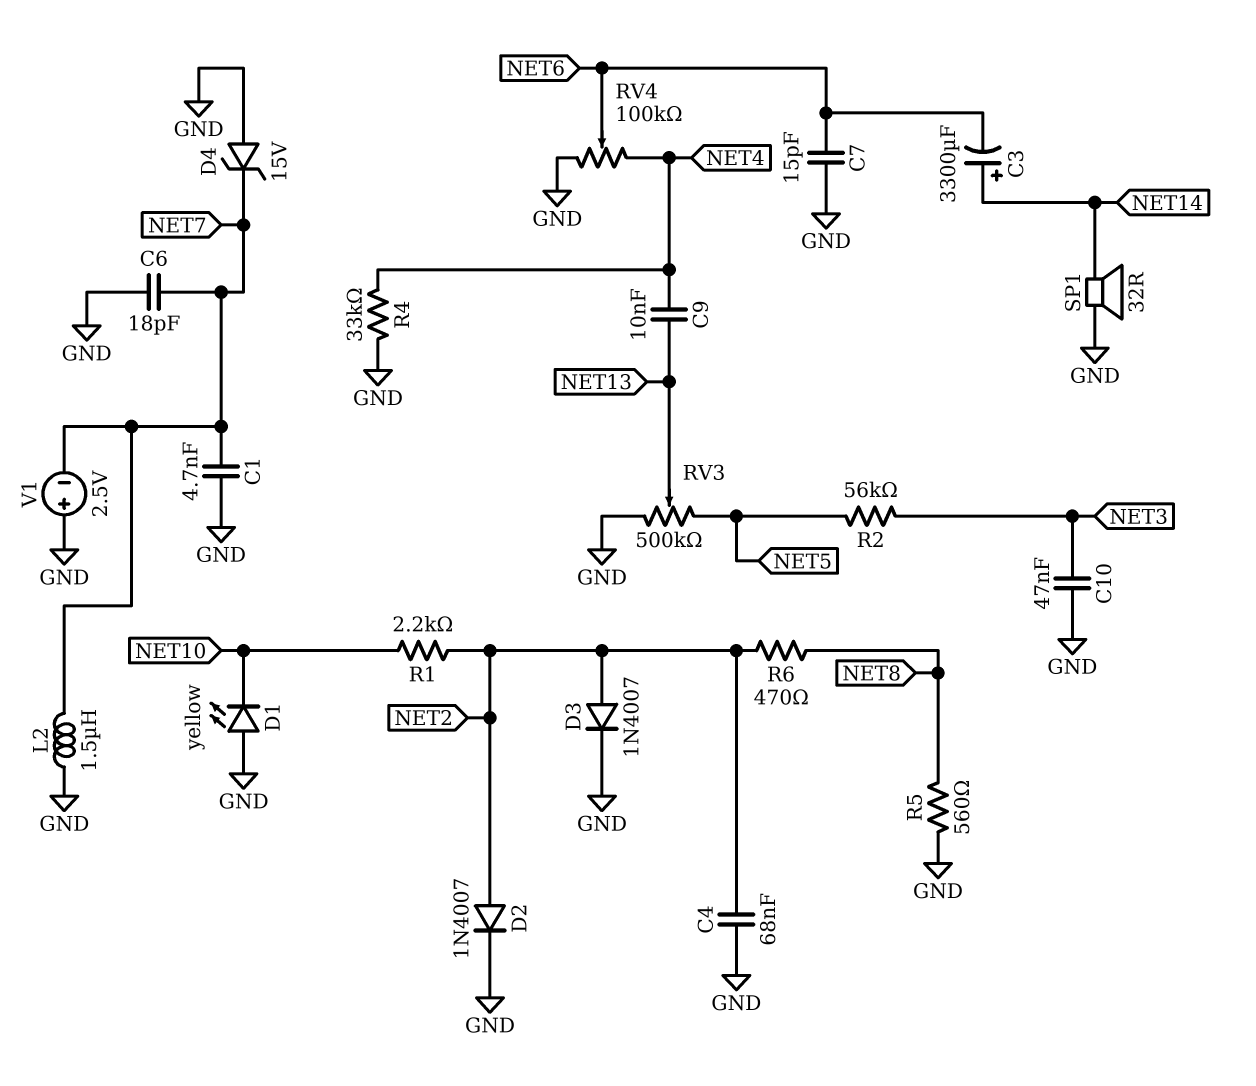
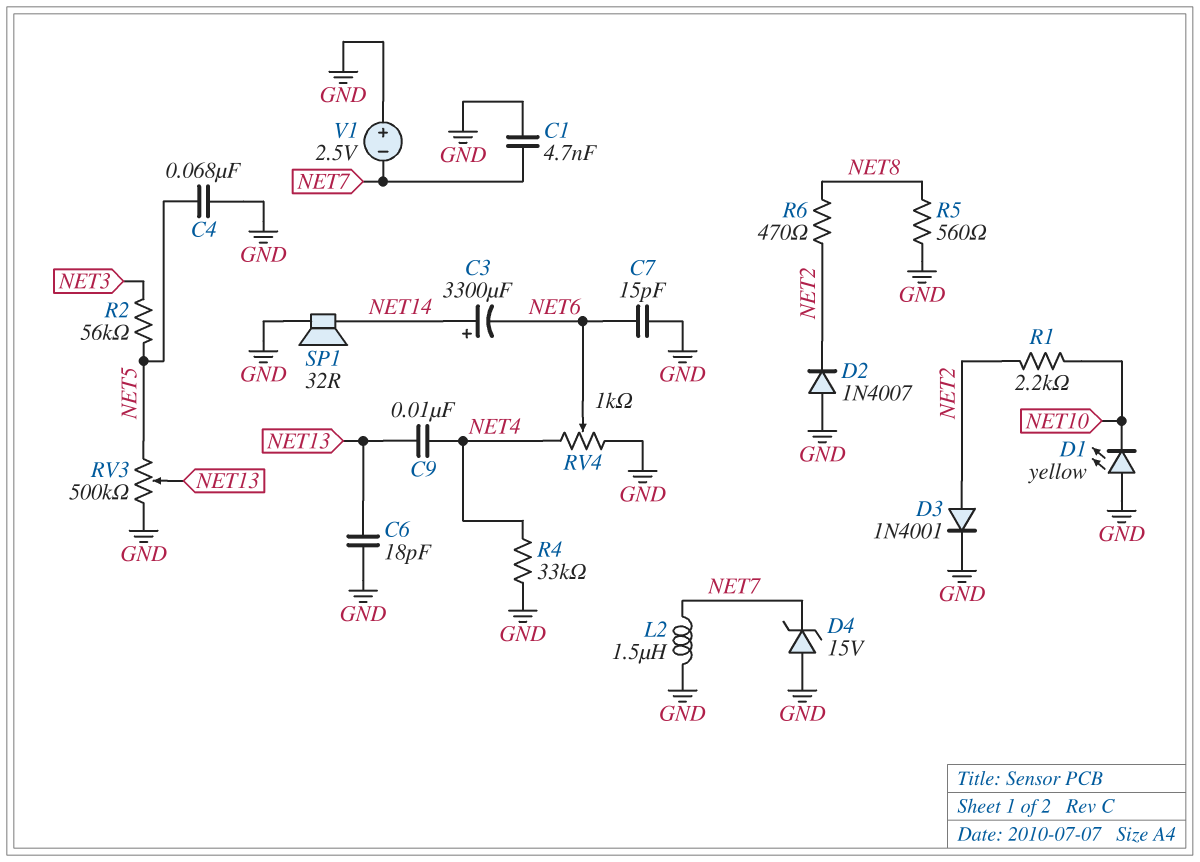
C4: 68nF (GND, NET2) -> 68nF (GND, NET5)
C6: 18pF (GND, NET7) -> 18pF (GND, NET13)
C10: 47nF (GND, NET3) -> none
D2: diode 1N4007 (A NET2, K GND) -> diode 1N4007 (A GND, K NET2)
D3: diode 1N4007 (A NET2, K GND) -> diode 1N4001 (A NET2, K GND)
RV4: 100k (GND, NET4, wiper NET6) -> 1k (GND, NET4, wiper NET6)

